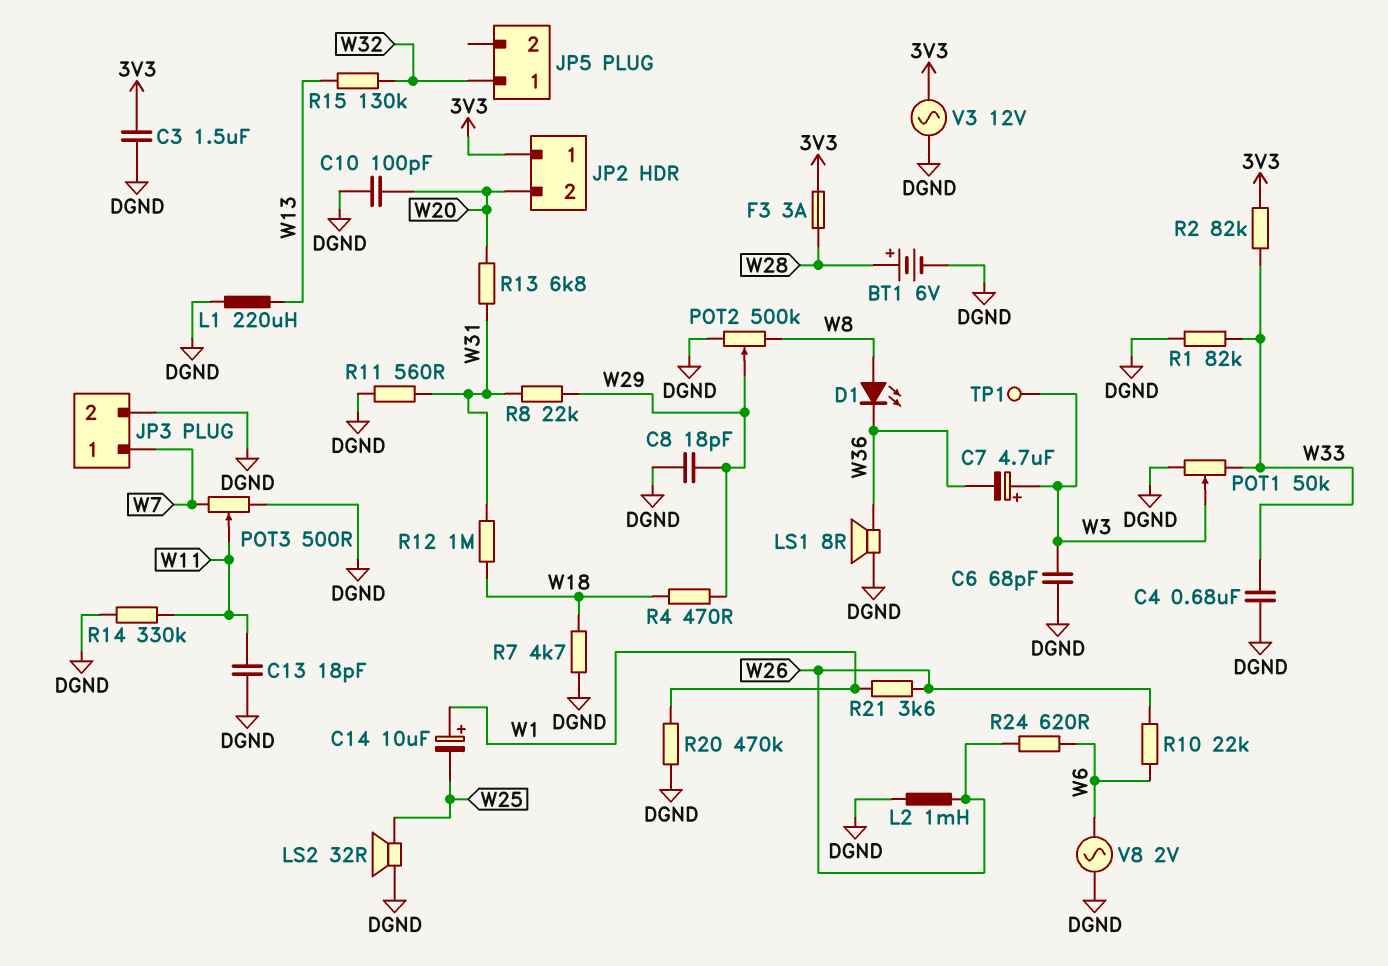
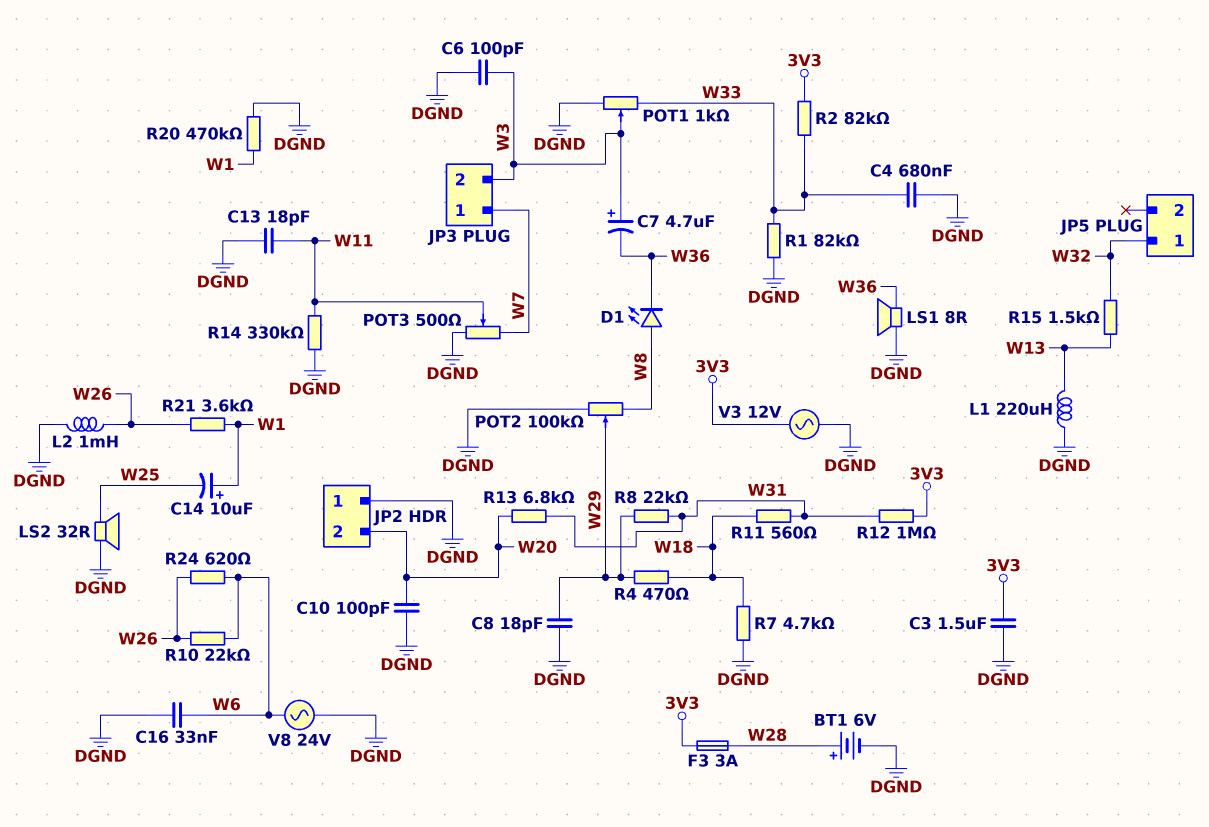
C6: 68pF (DGND, W3) -> 100pF (DGND, W3)
C16: none -> 33nF (DGND, W6)
JP2 pin 1: 3V3 -> DGND
JP3 pin 2: DGND -> W3
POT1: 50k (DGND, W33, wiper W3) -> 1k (DGND, W33, wiper W3)
POT2: 500k (DGND, W8, wiper W29) -> 100k (DGND, W8, wiper W29)
R11: 560 (DGND, W31) -> 560 (W18, W31)
R12: 1M (W18, W31) -> 1M (3V3, W31)
R15: 130k (W13, W32) -> 1.5k (W13, W32)
TP1: test point (W3) -> none
V8: AC 2V (DGND, W6) -> AC 24V (DGND, W6)

